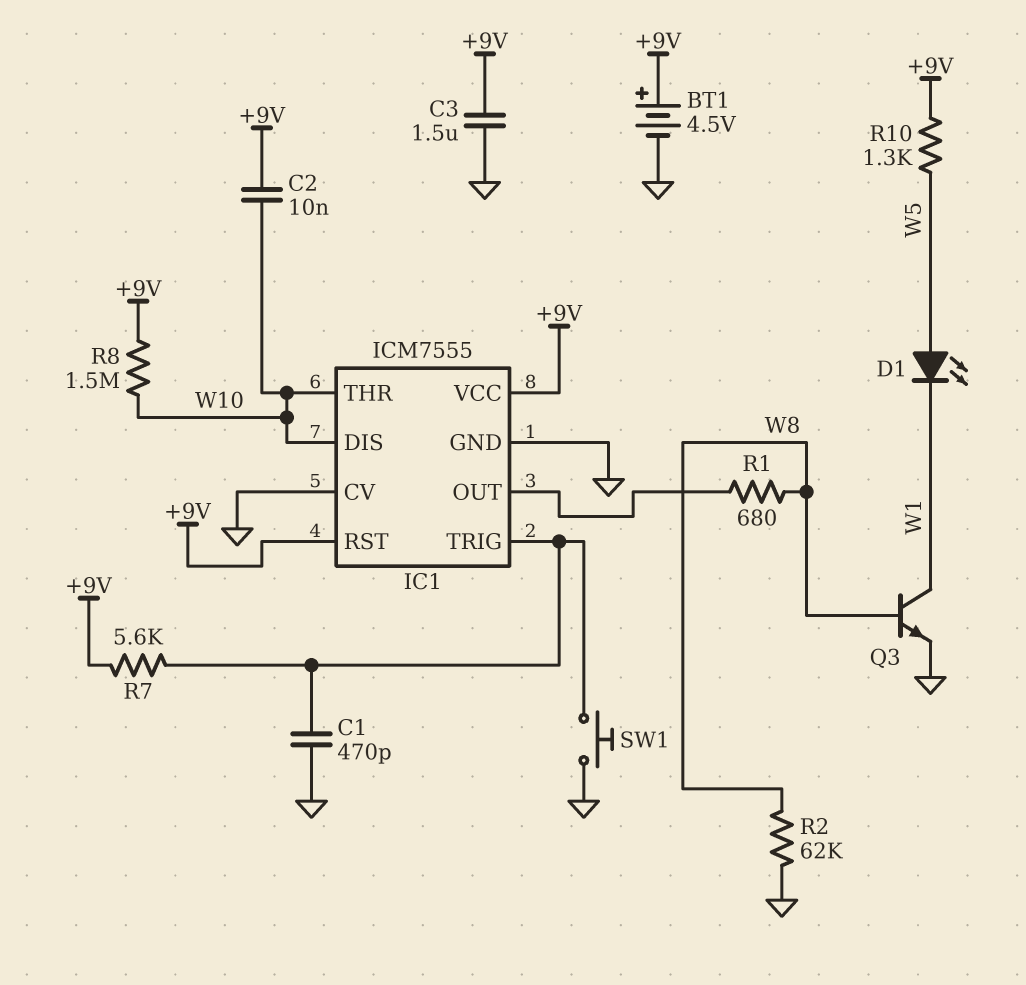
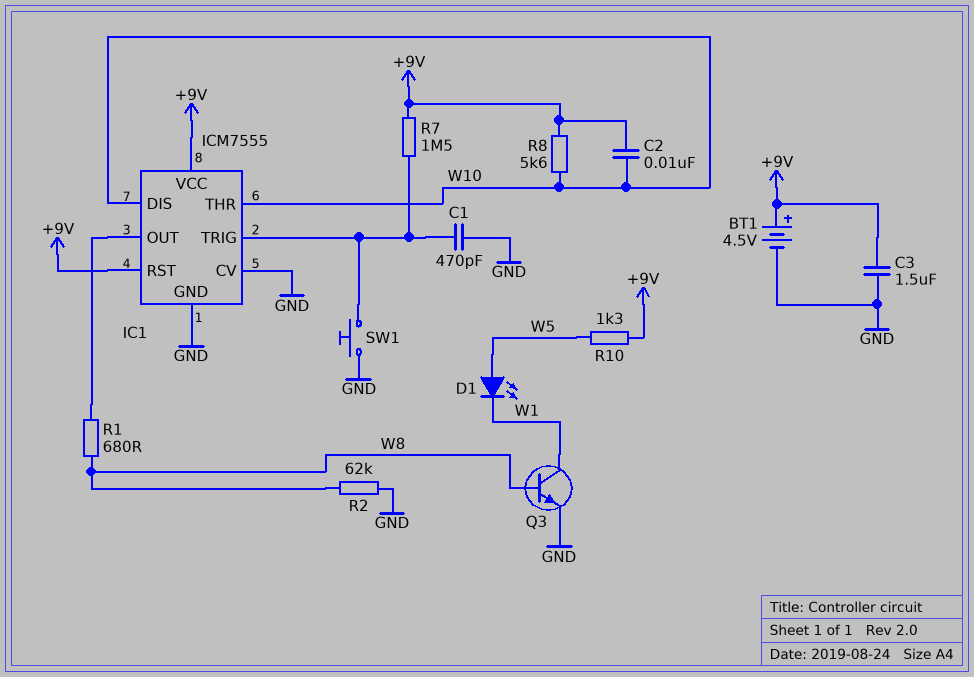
R7: 5.6k (+9V, IC1/TRIG) -> 1.5M (+9V, IC1/TRIG)
R8: 1.5M (+9V, W10) -> 5.6k (+9V, W10)

